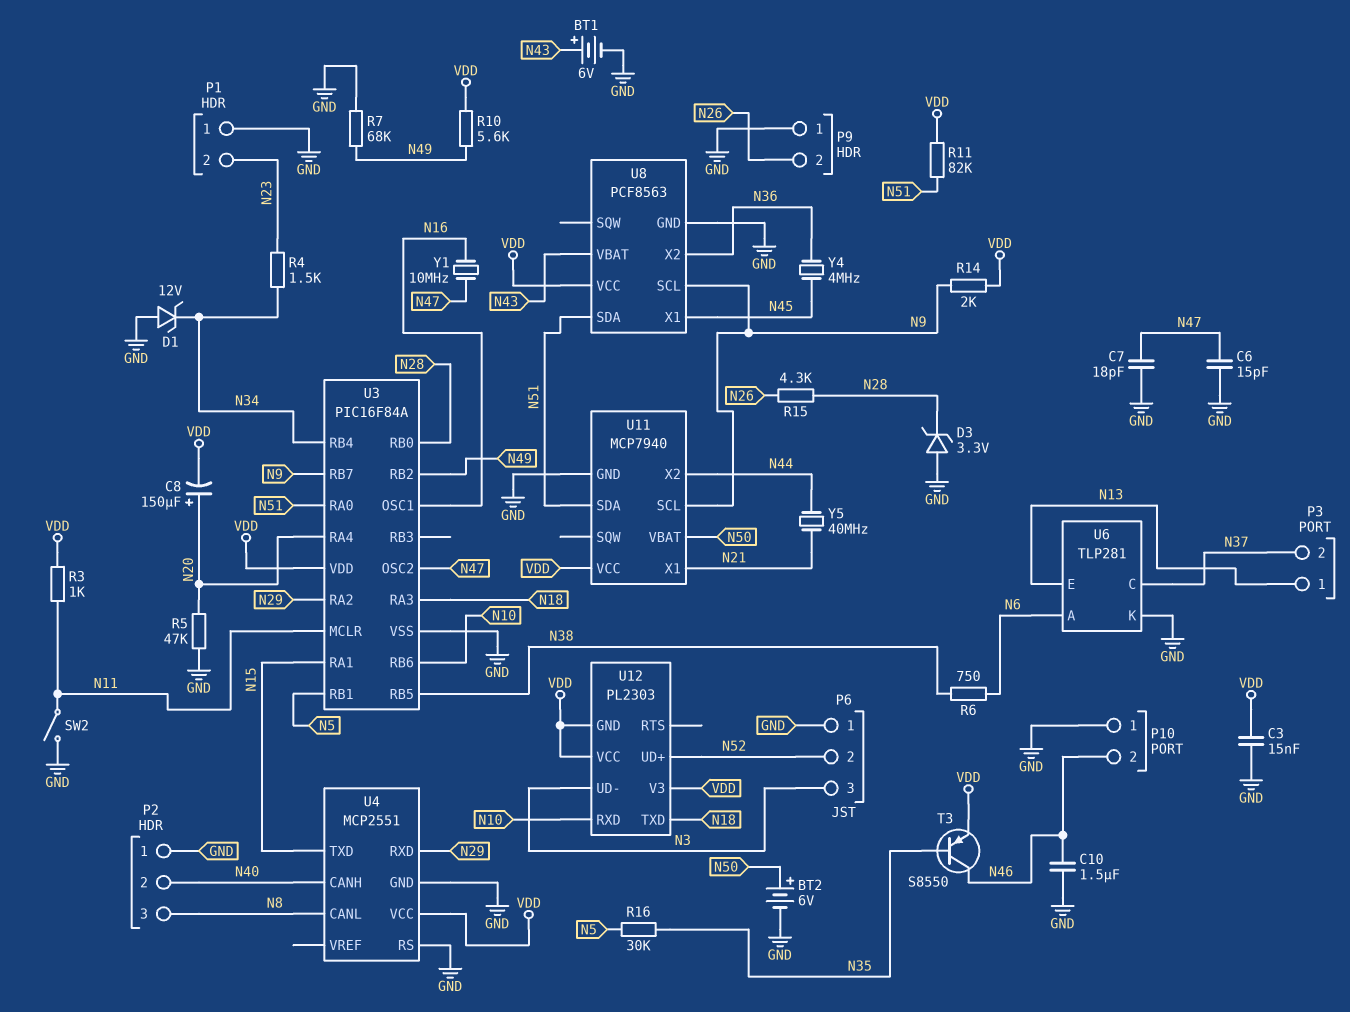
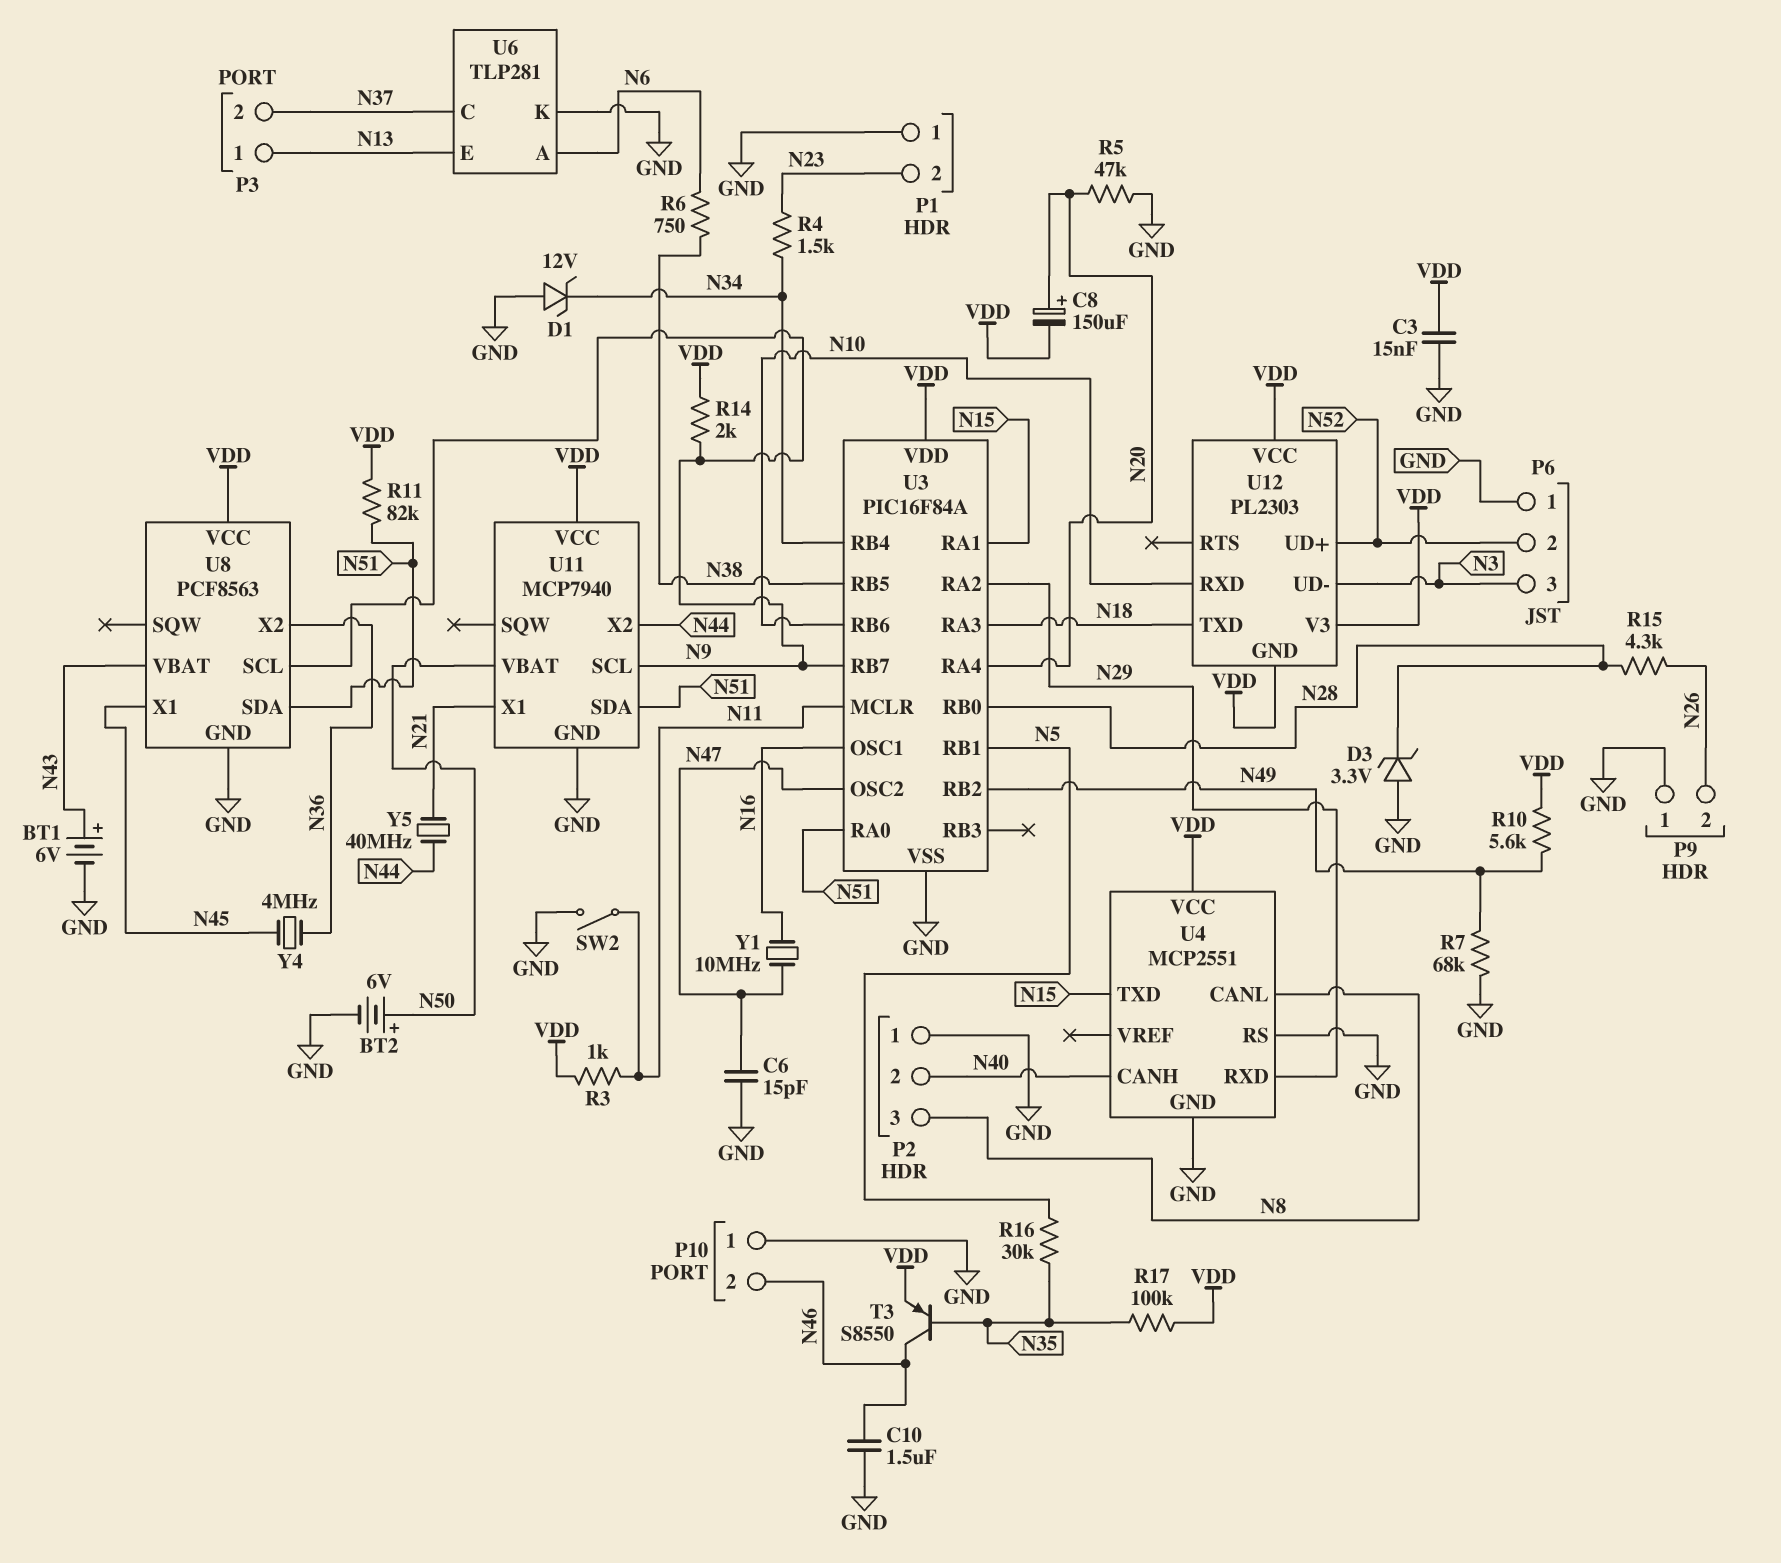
C7: 18pF (GND, N47) -> none
R17: none -> 100k (N35, VDD)

